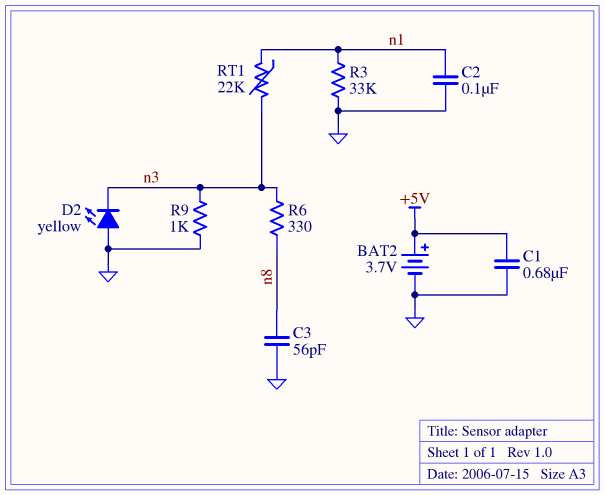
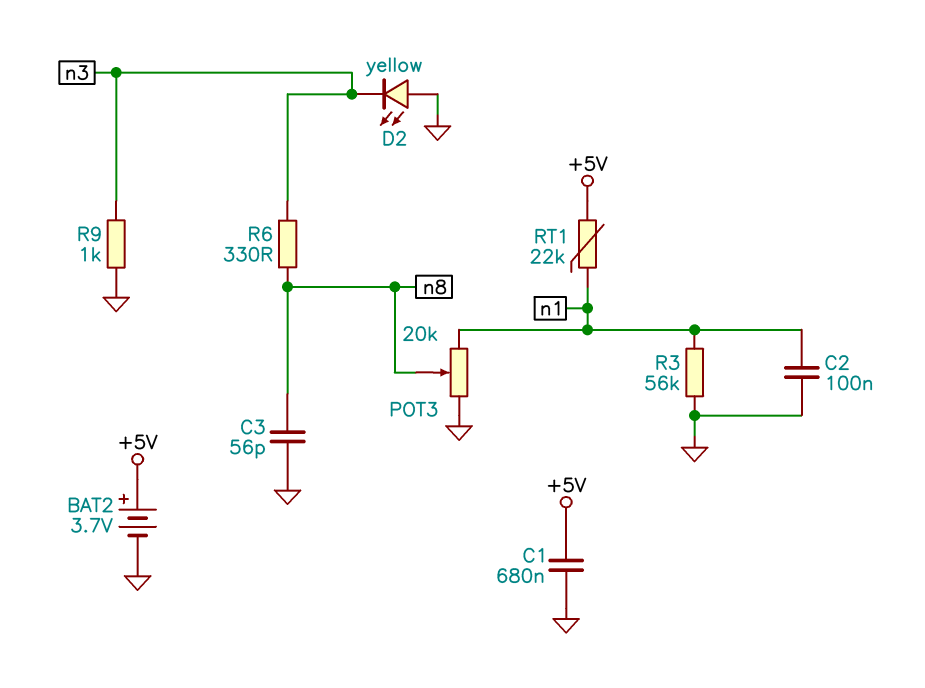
POT3: none -> 20k (GND, n1, wiper n8)
R3: 33k (GND, n1) -> 56k (GND, n1)
RT1: 22k (n1, n3) -> 22k (+5V, n1)

